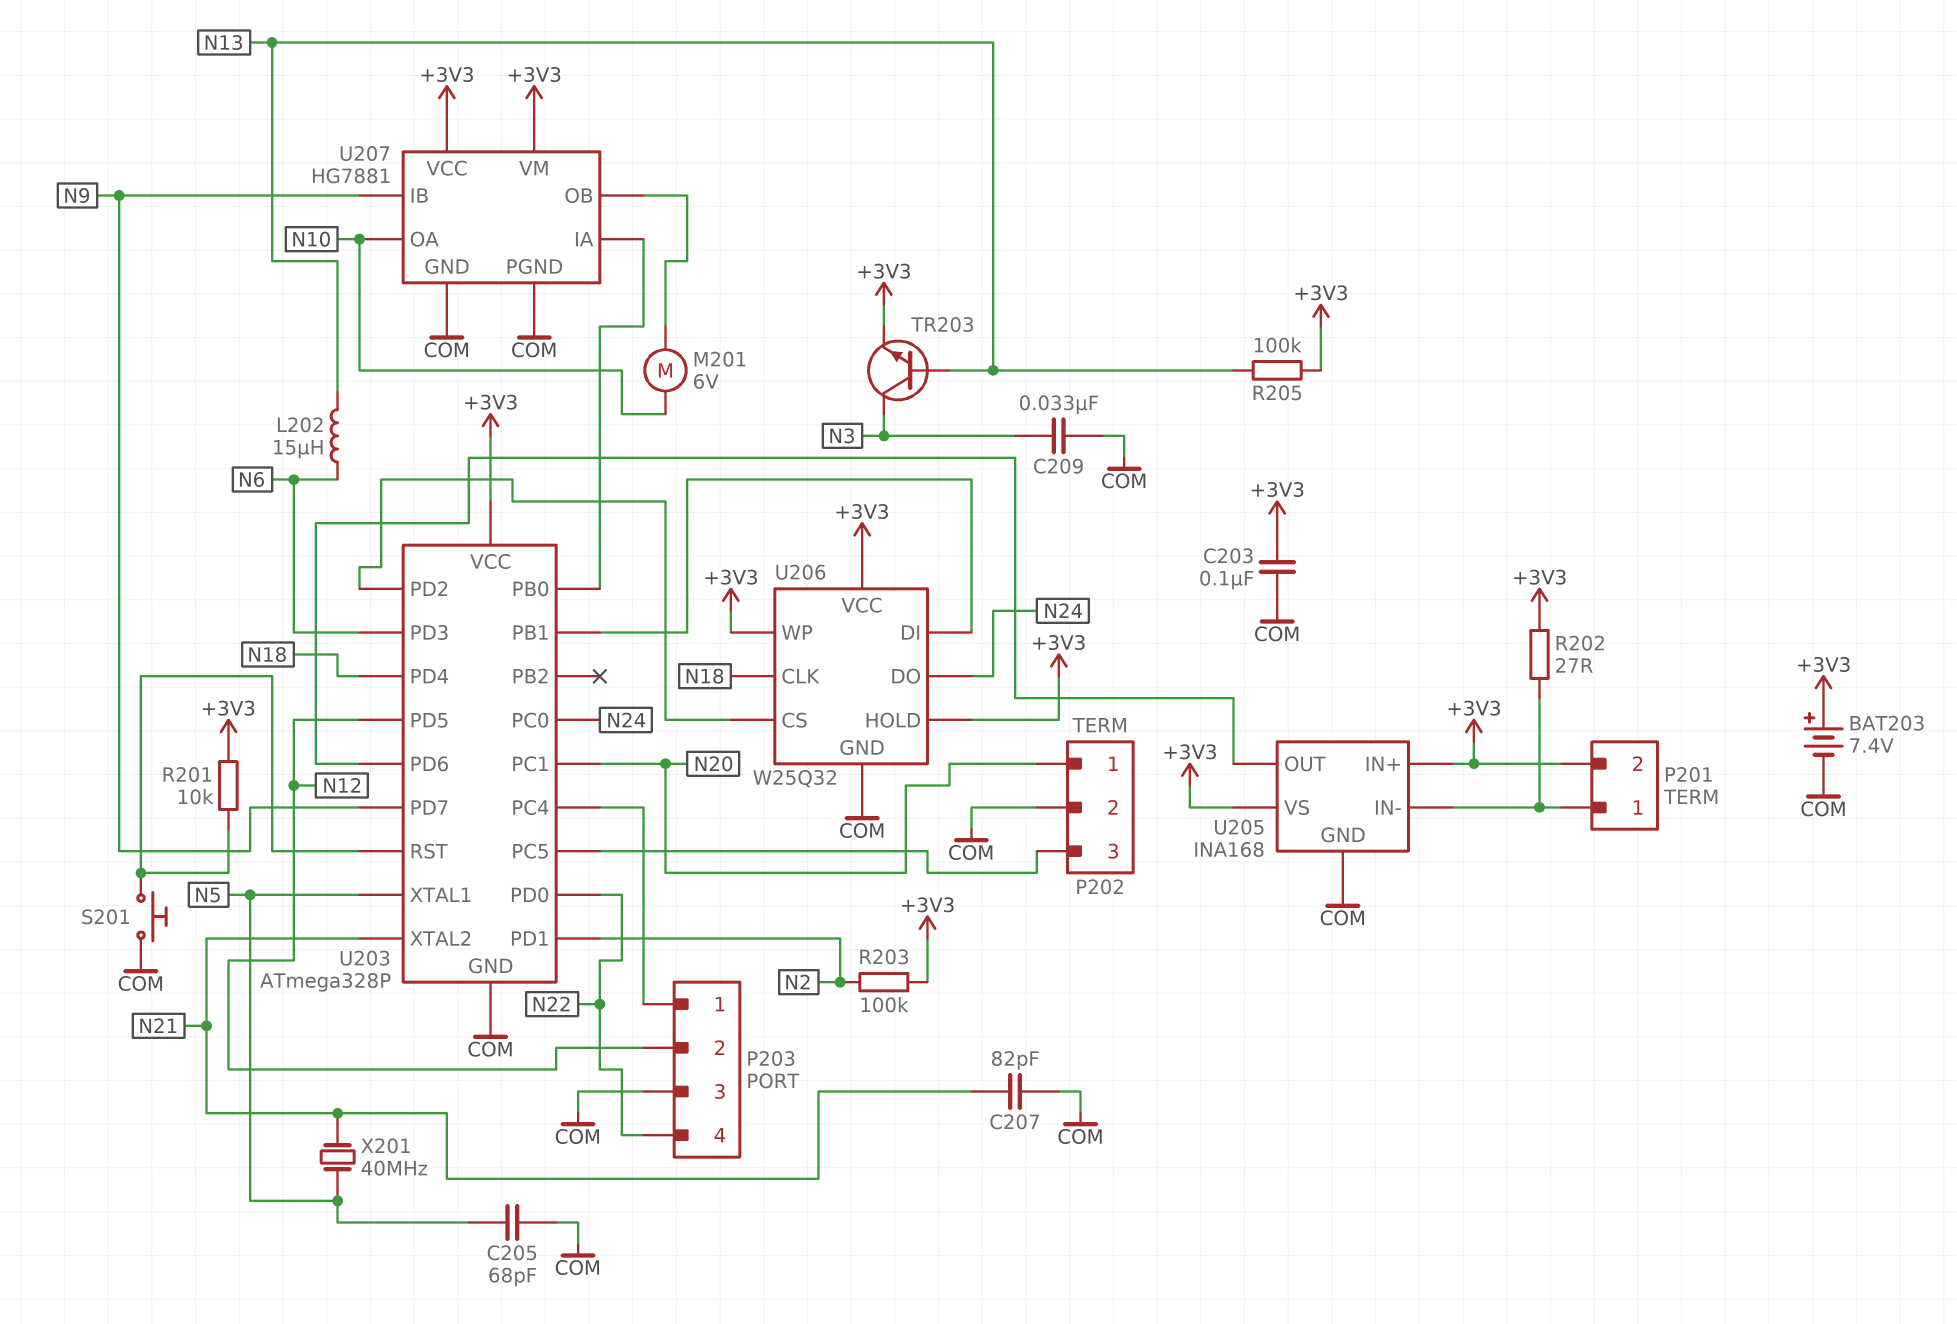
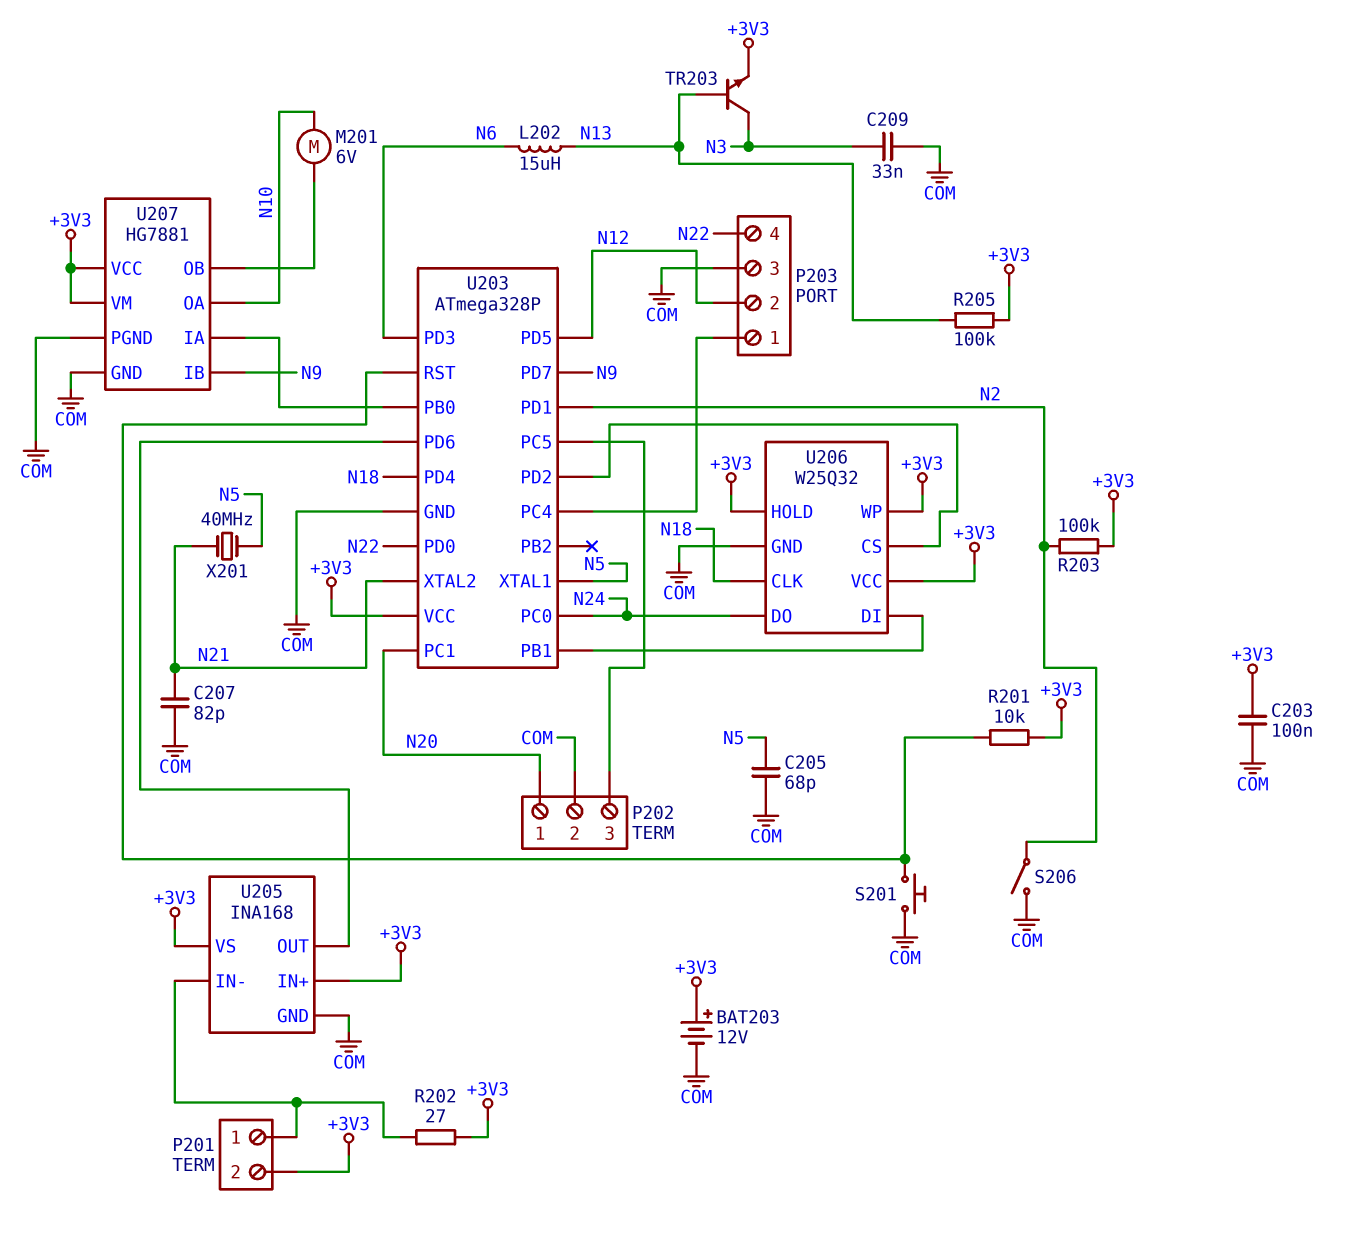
BAT203: 7.4V (plus +3V3, minus COM) -> 12V (plus +3V3, minus COM)
S206: none -> switch (COM, N2)

